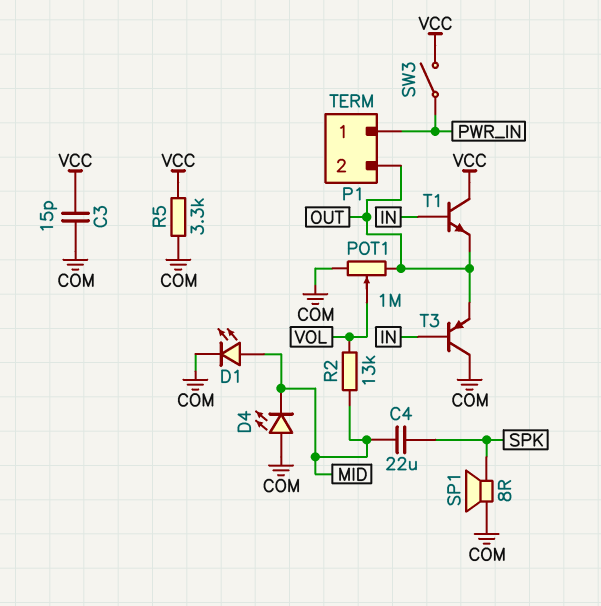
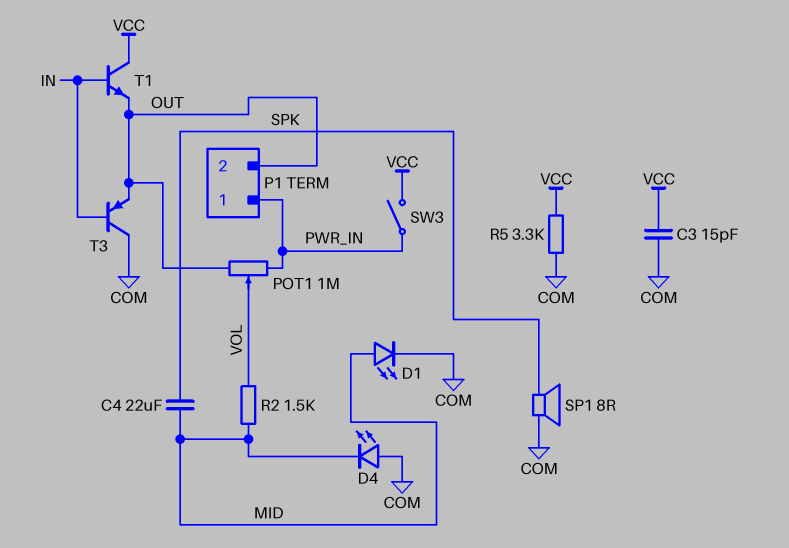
POT1: 1M (COM, OUT, wiper VOL) -> 1M (OUT, PWR_IN, wiper VOL)
R2: 13k (MID, VOL) -> 1.5k (MID, VOL)

